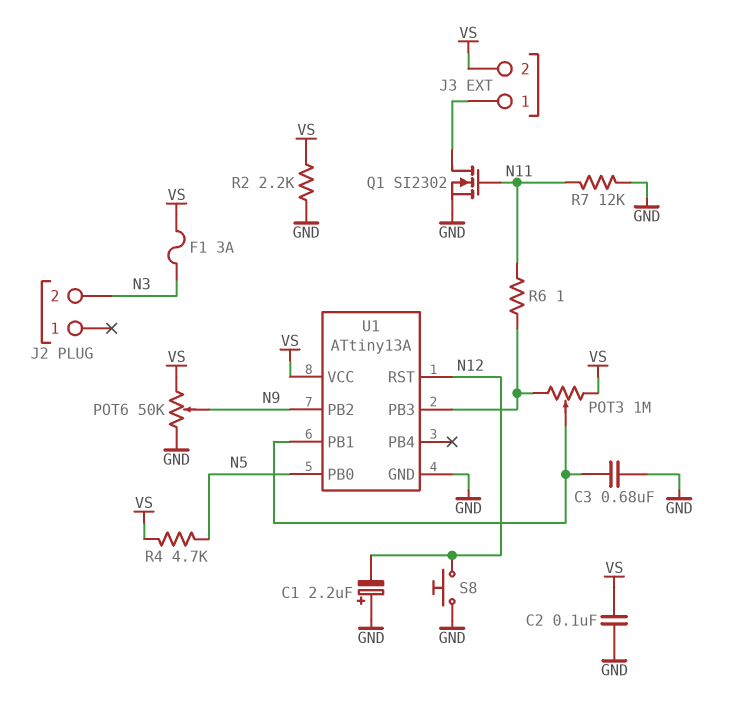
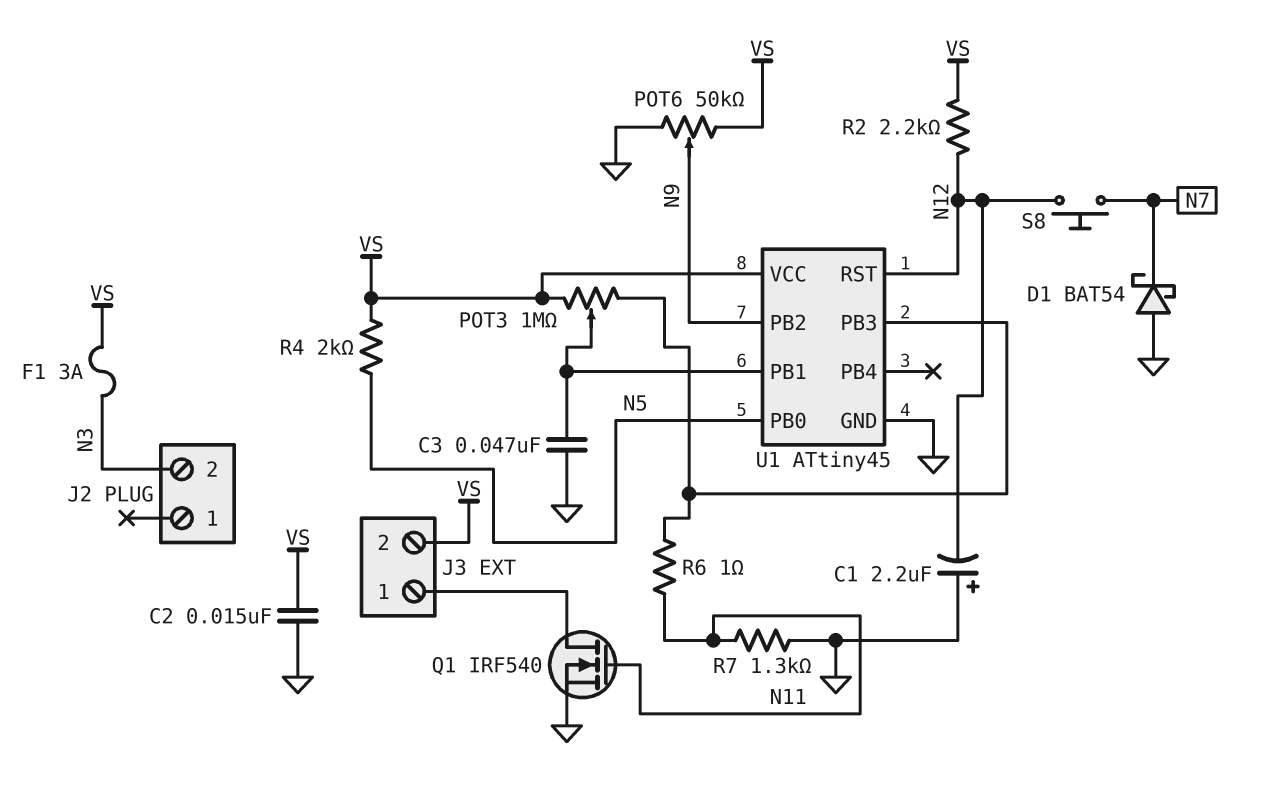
C2: 100nF (GND, VS) -> 15nF (GND, VS)
C3: 680nF (GND, U1/PB1) -> 47nF (GND, U1/PB1)
D1: none -> schottky BAT54 (A GND, K N7)
Q1: NMOS SI2302 (G N11, D J3/1, S GND) -> NMOS IRF540 (G N11, D J3/1, S GND)
R2: 2.2k (GND, VS) -> 2.2k (N12, VS)
R4: 4.7k (N5, VS) -> 2k (N5, VS)
R7: 12k (GND, N11) -> 1.3k (GND, N11)
S8: button (GND, N12) -> button (N7, N12)
U1: ATtiny13A -> ATtiny45

